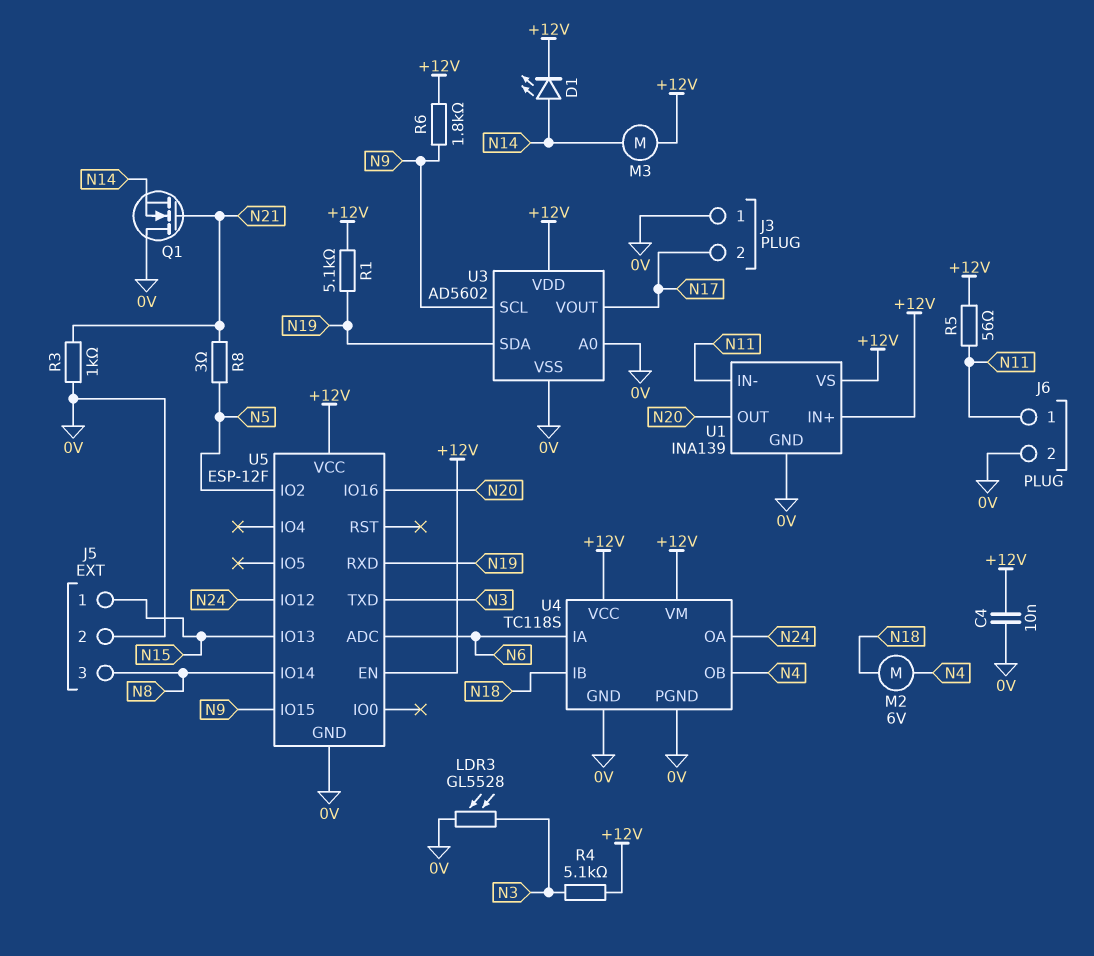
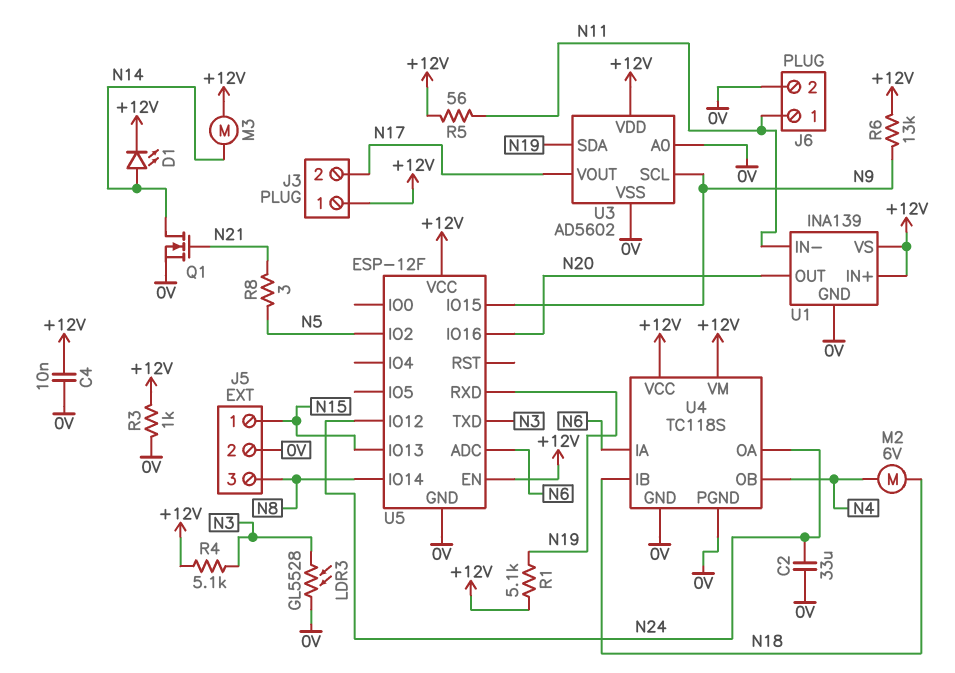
C2: none -> 33uF (0V, N24)
J3 pin 1: 0V -> +12V
Q1: NMOS (G N21, D 0V, S N14) -> NMOS (G N21, D N14, S 0V)
R3: 1k (0V, N21) -> 1k (+12V, 0V)
R6: 1.8k (+12V, N9) -> 13k (+12V, N9)

